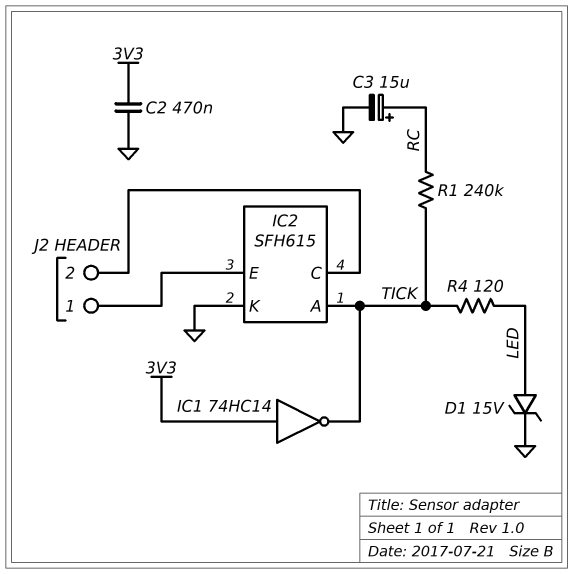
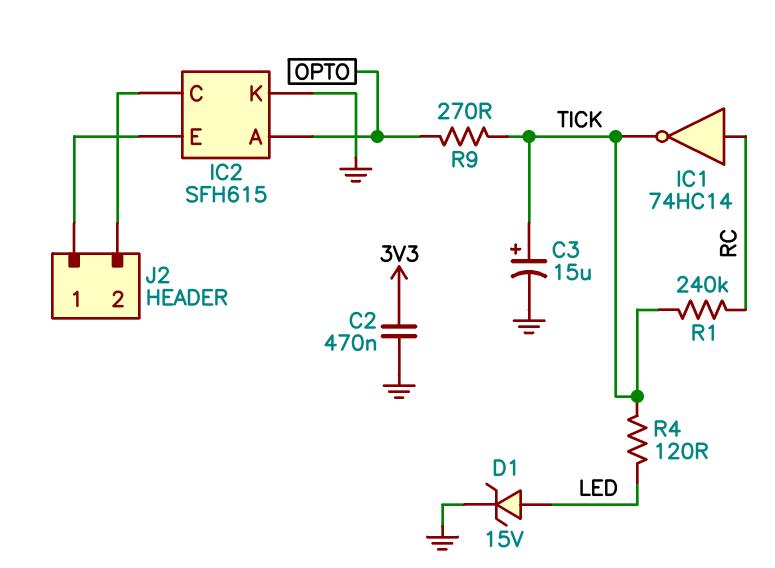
C3: 15uF (plus RC, minus GND) -> 15uF (plus TICK, minus GND)
IC1: NOT 74HC14 (in 3V3, out TICK) -> NOT 74HC14 (in RC, out TICK)
IC2 pin A: TICK -> OPTO
R9: none -> 270 (OPTO, TICK)

